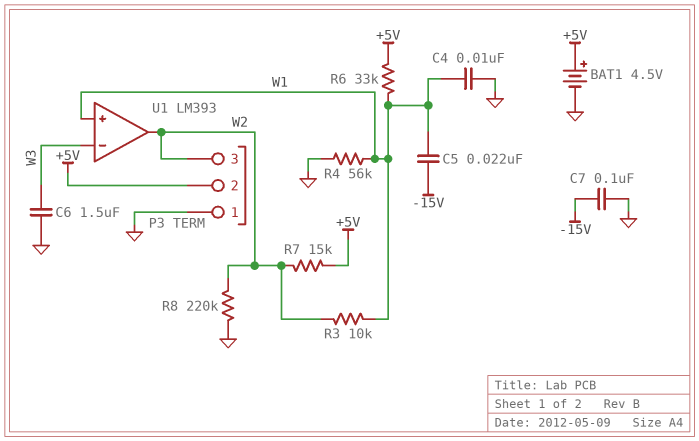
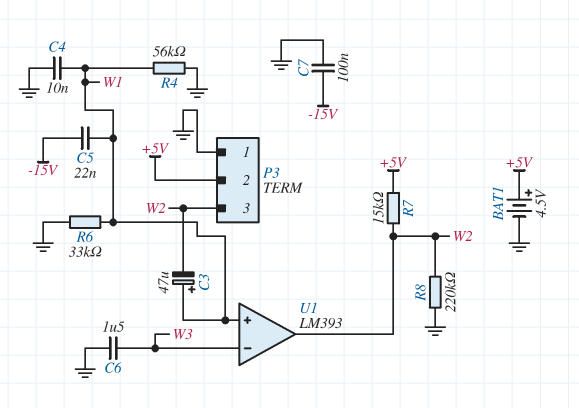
C3: none -> 47uF (plus W1, minus W2)
R3: 10k (W1, W2) -> none
R6: 33k (+5V, W1) -> 33k (GND, W1)

